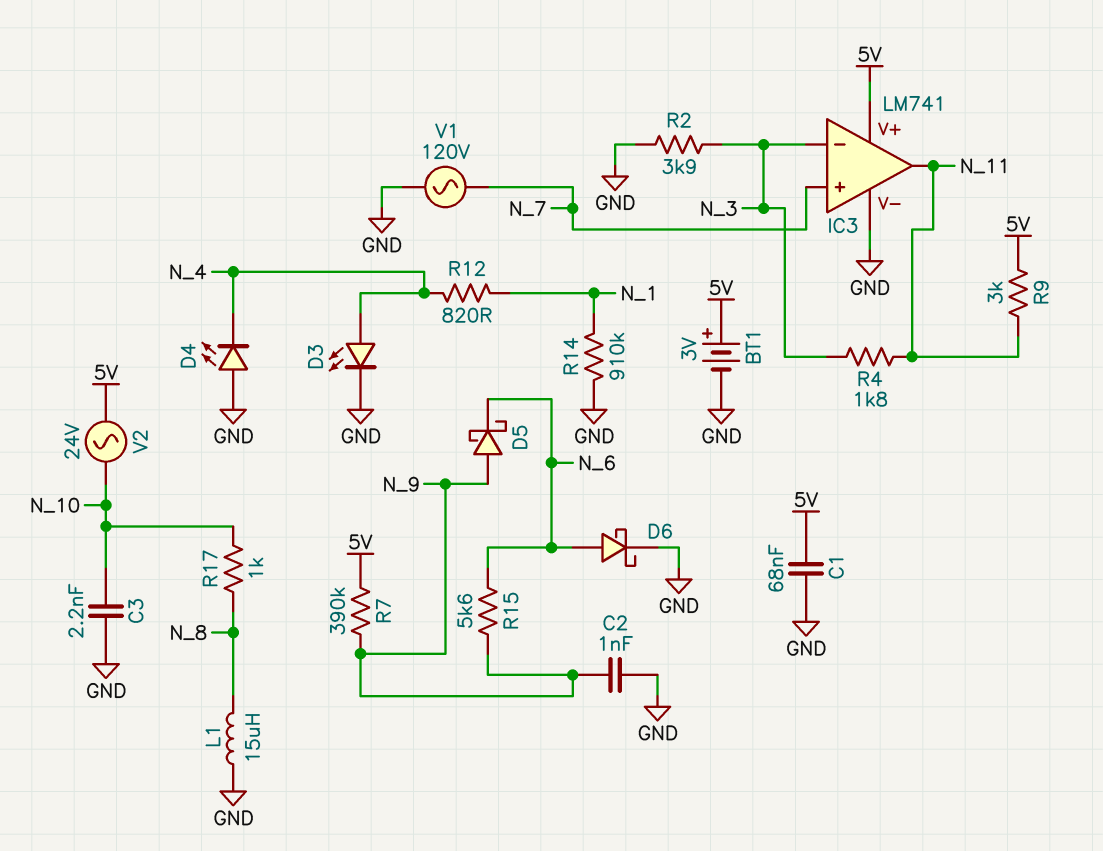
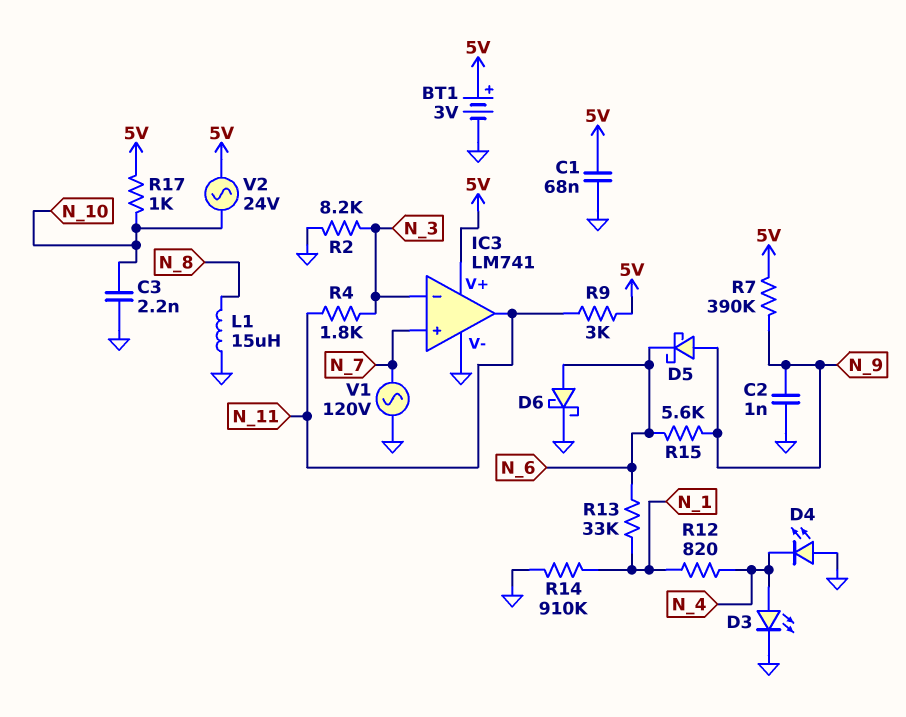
R2: 3.9k (GND, N_3) -> 8.2k (GND, N_3)
R13: none -> 33k (N_1, N_6)
R17: 1k (N_8, N_10) -> 1k (5V, N_10)

